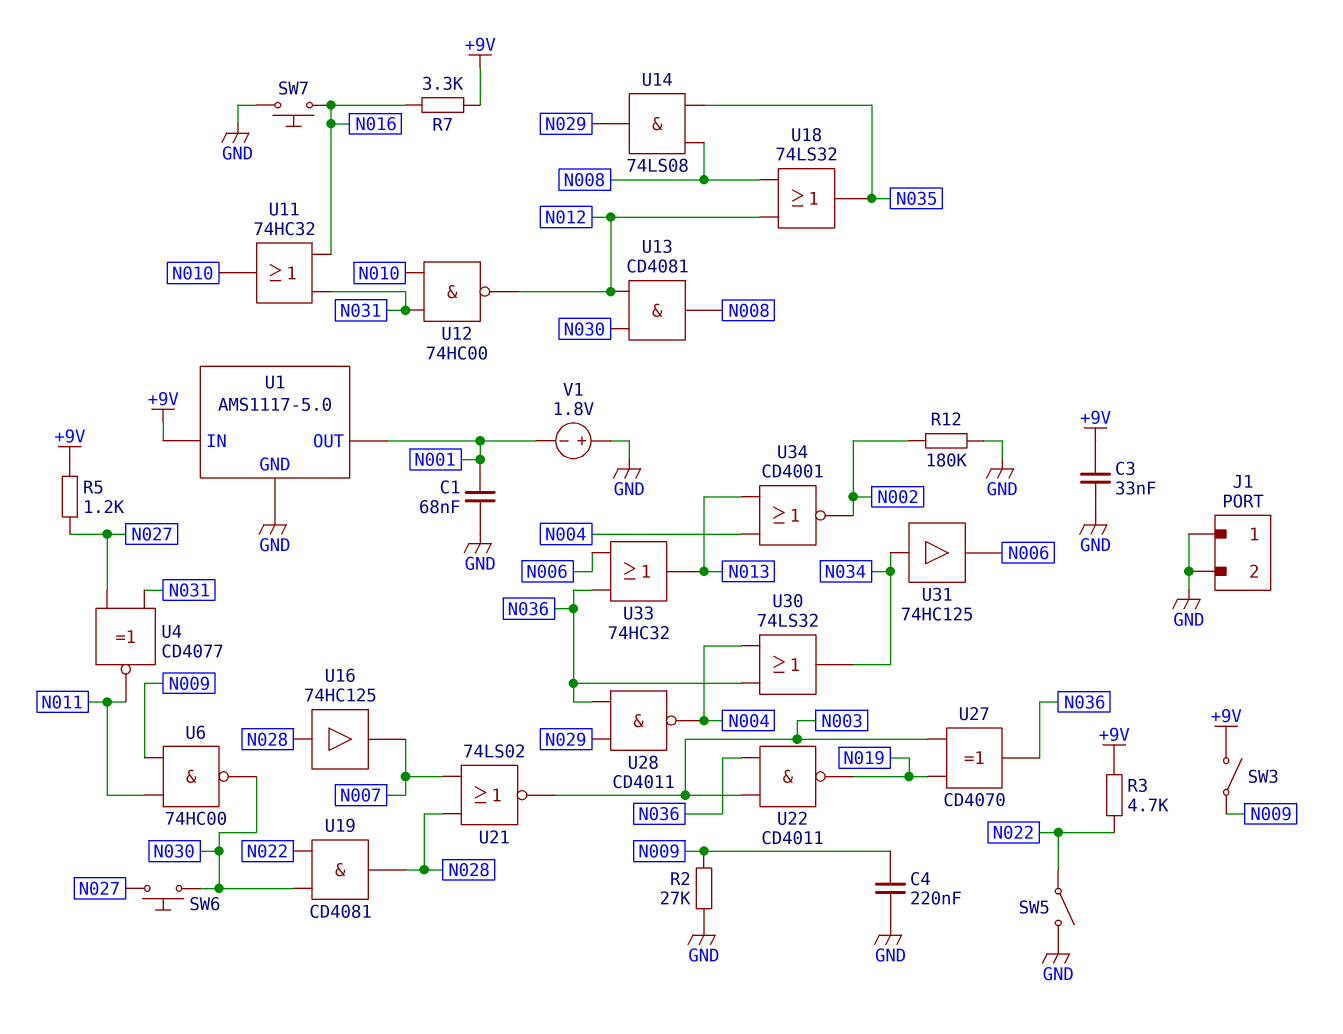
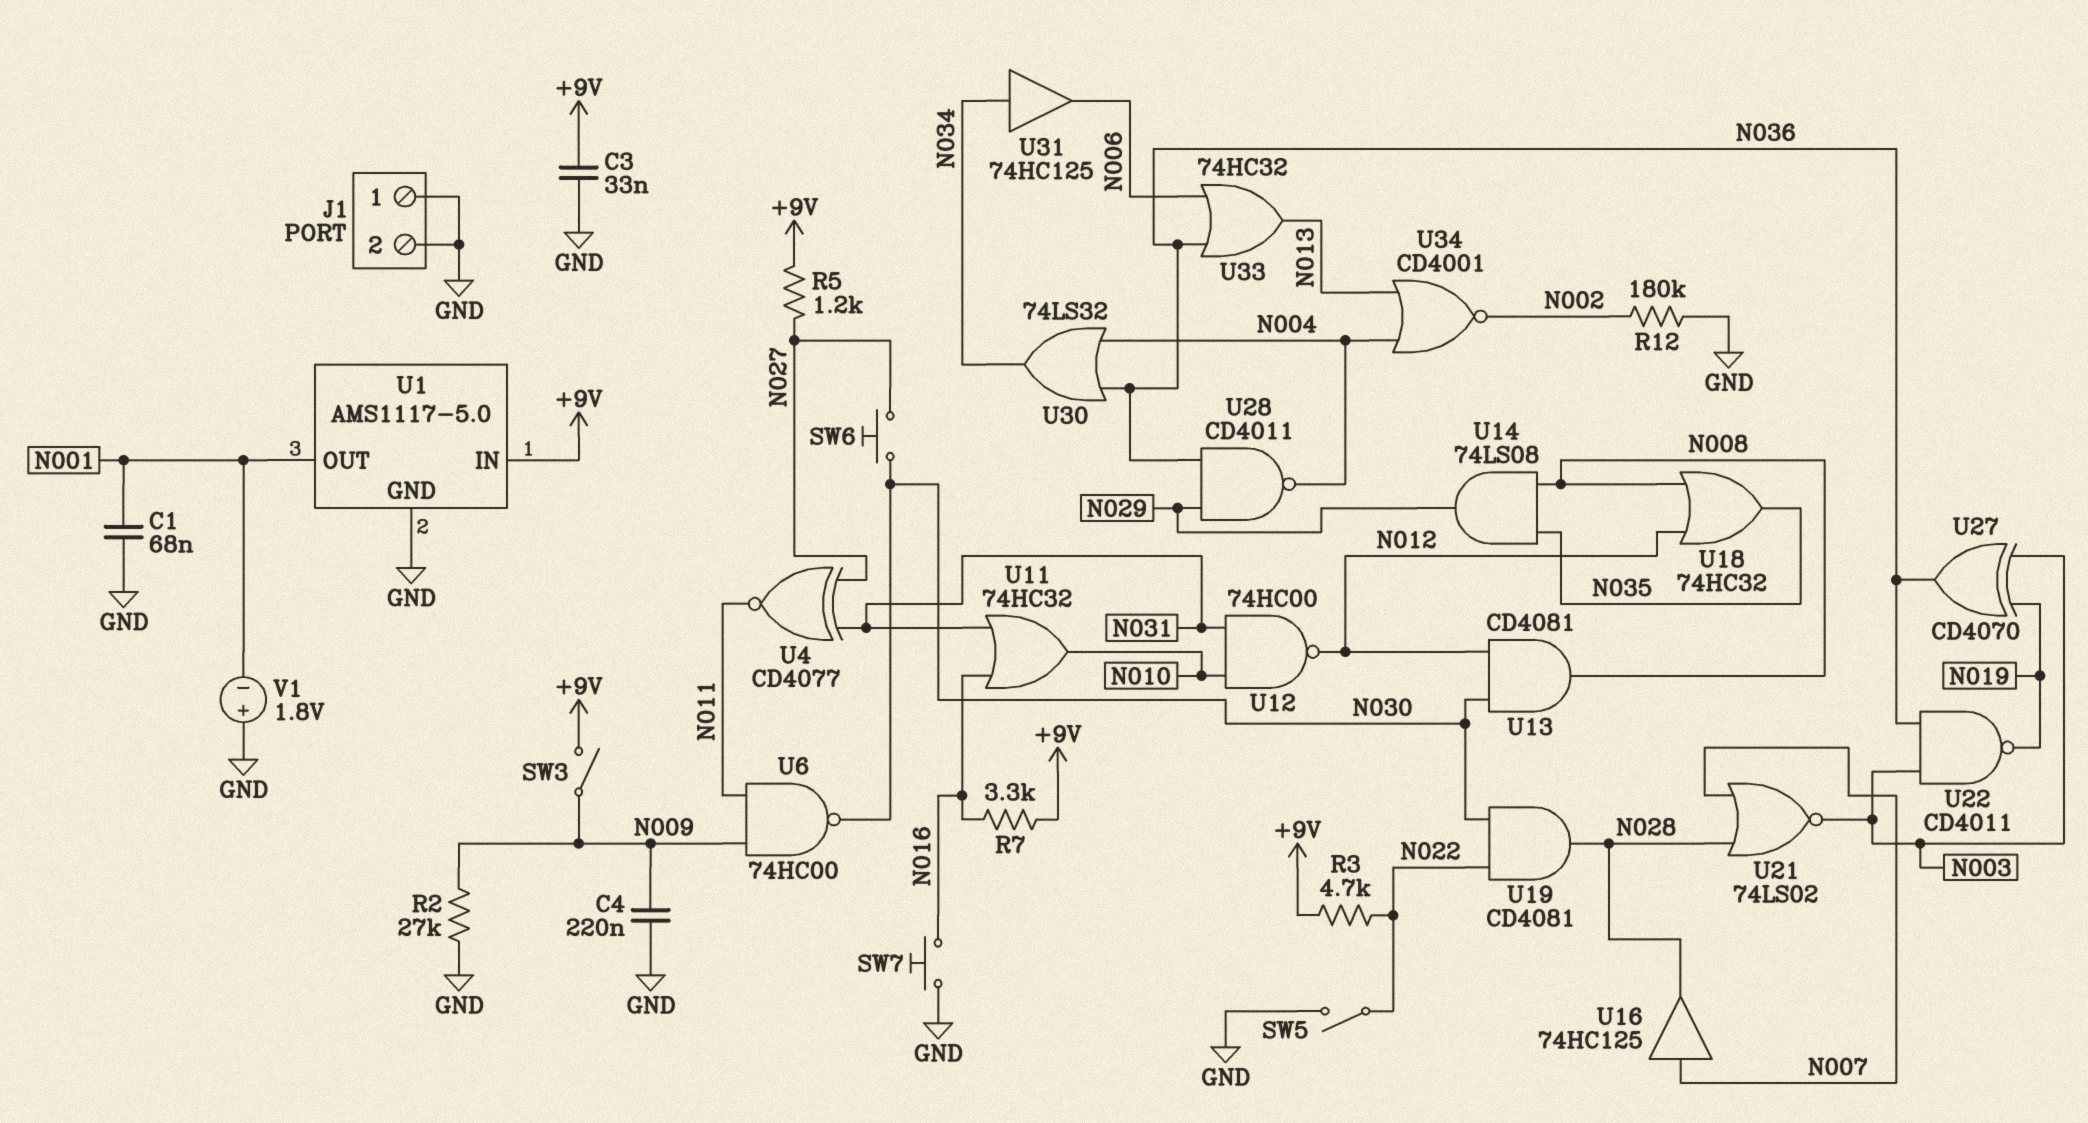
U16: buffer 74HC125 (in N028, out N007) -> buffer 74HC125 (in N007, out N028)
U18: OR 74LS32 (in N008, in N012, out N035) -> OR 74HC32 (in N008, in N012, out N035)

